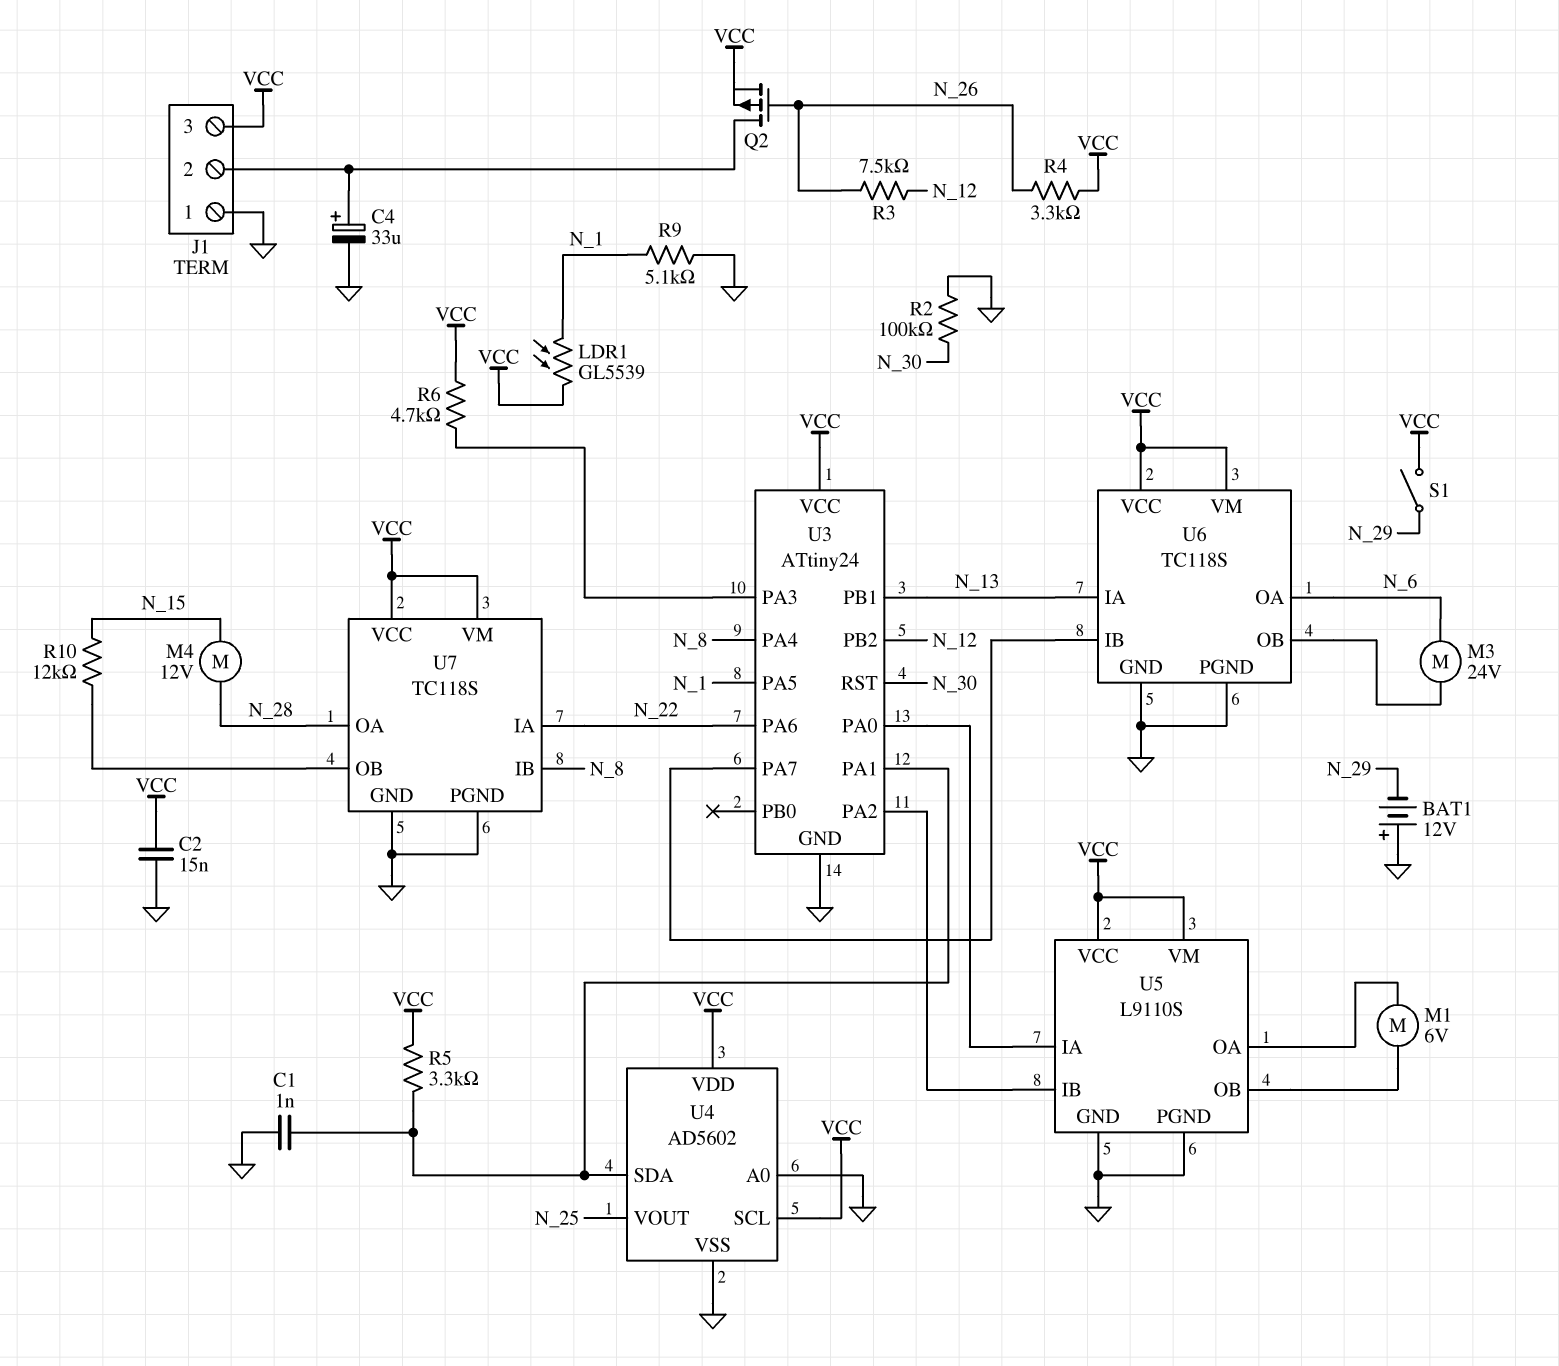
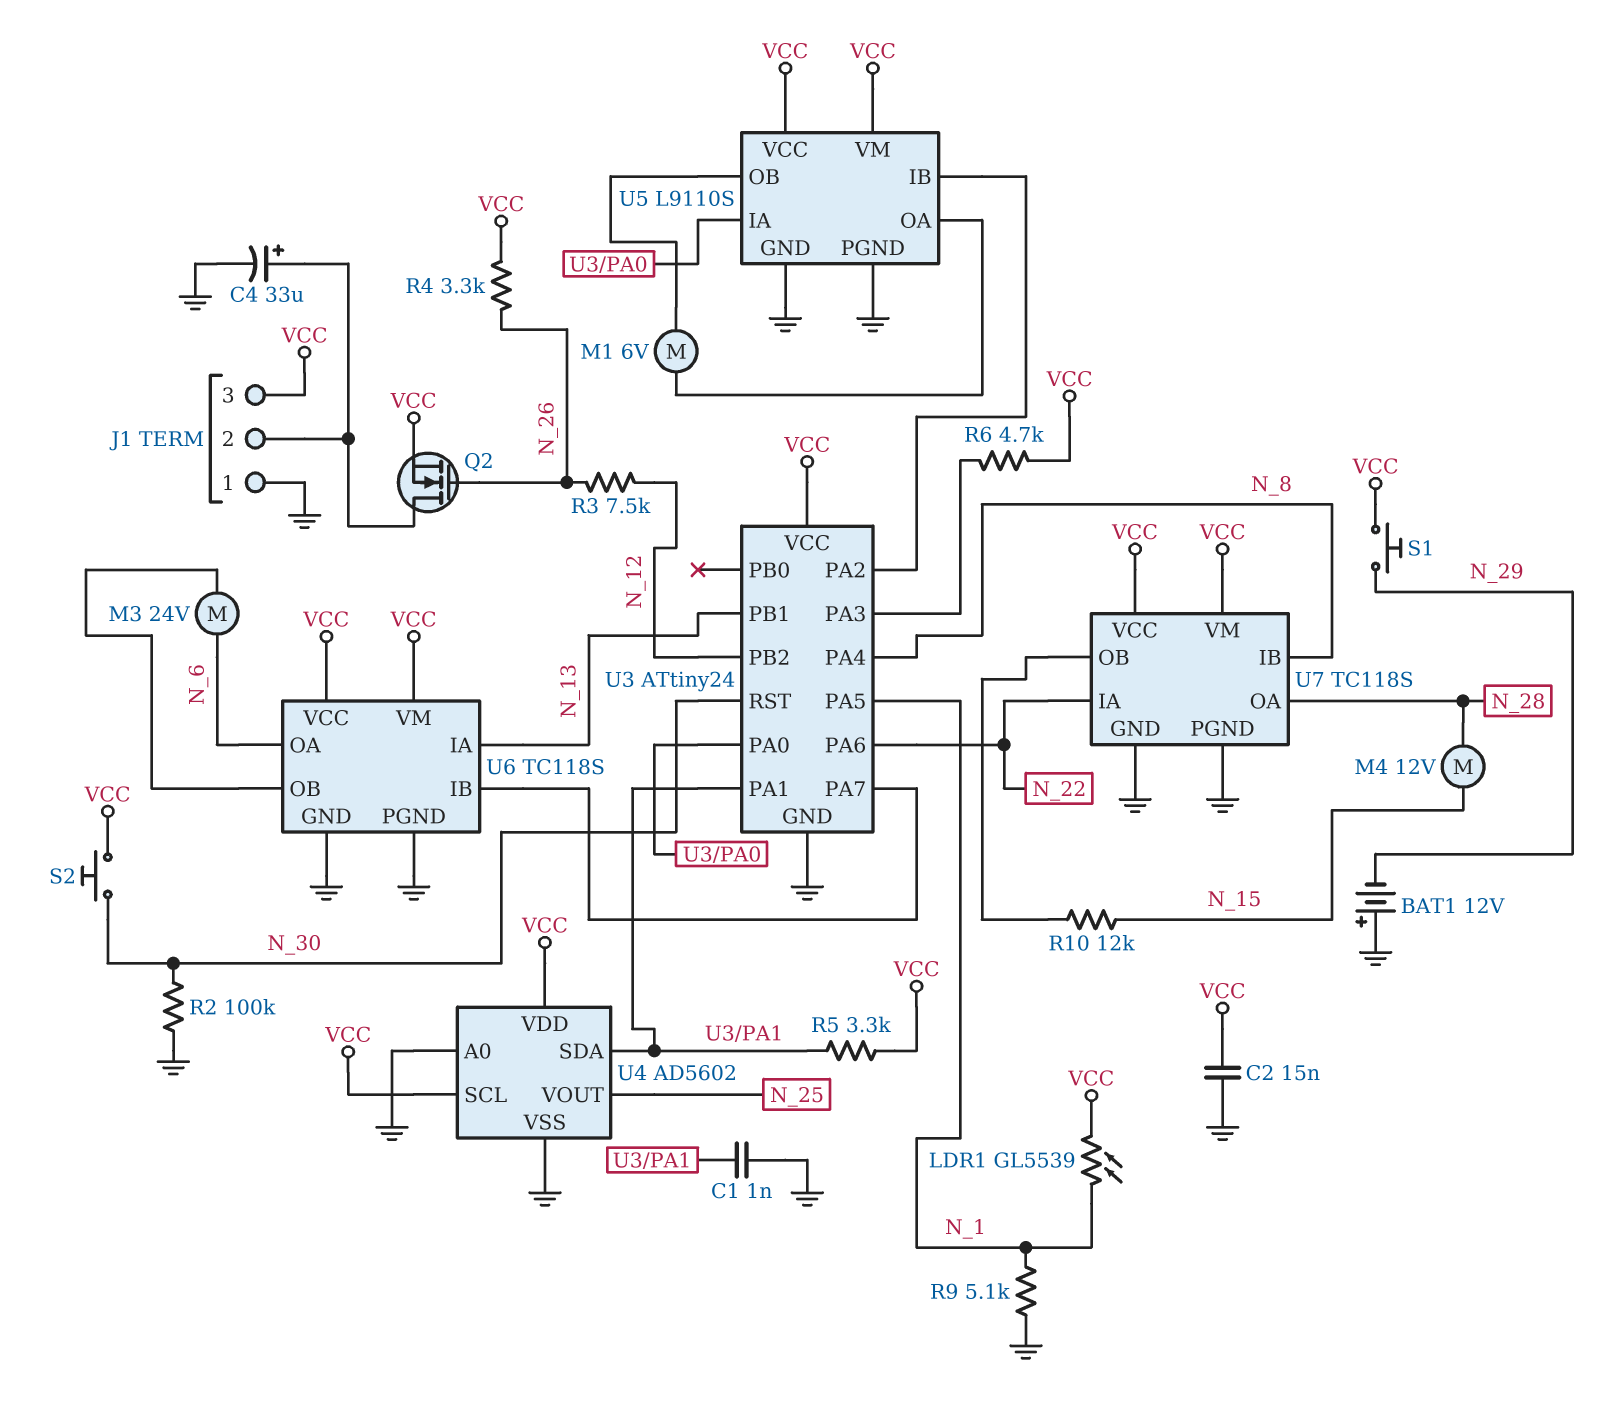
Q2: PMOS (G N_26, D J1/2, S VCC) -> NMOS (G N_26, D J1/2, S VCC)
S1: switch (N_29, VCC) -> button (N_29, VCC)
S2: none -> button (N_30, VCC)

